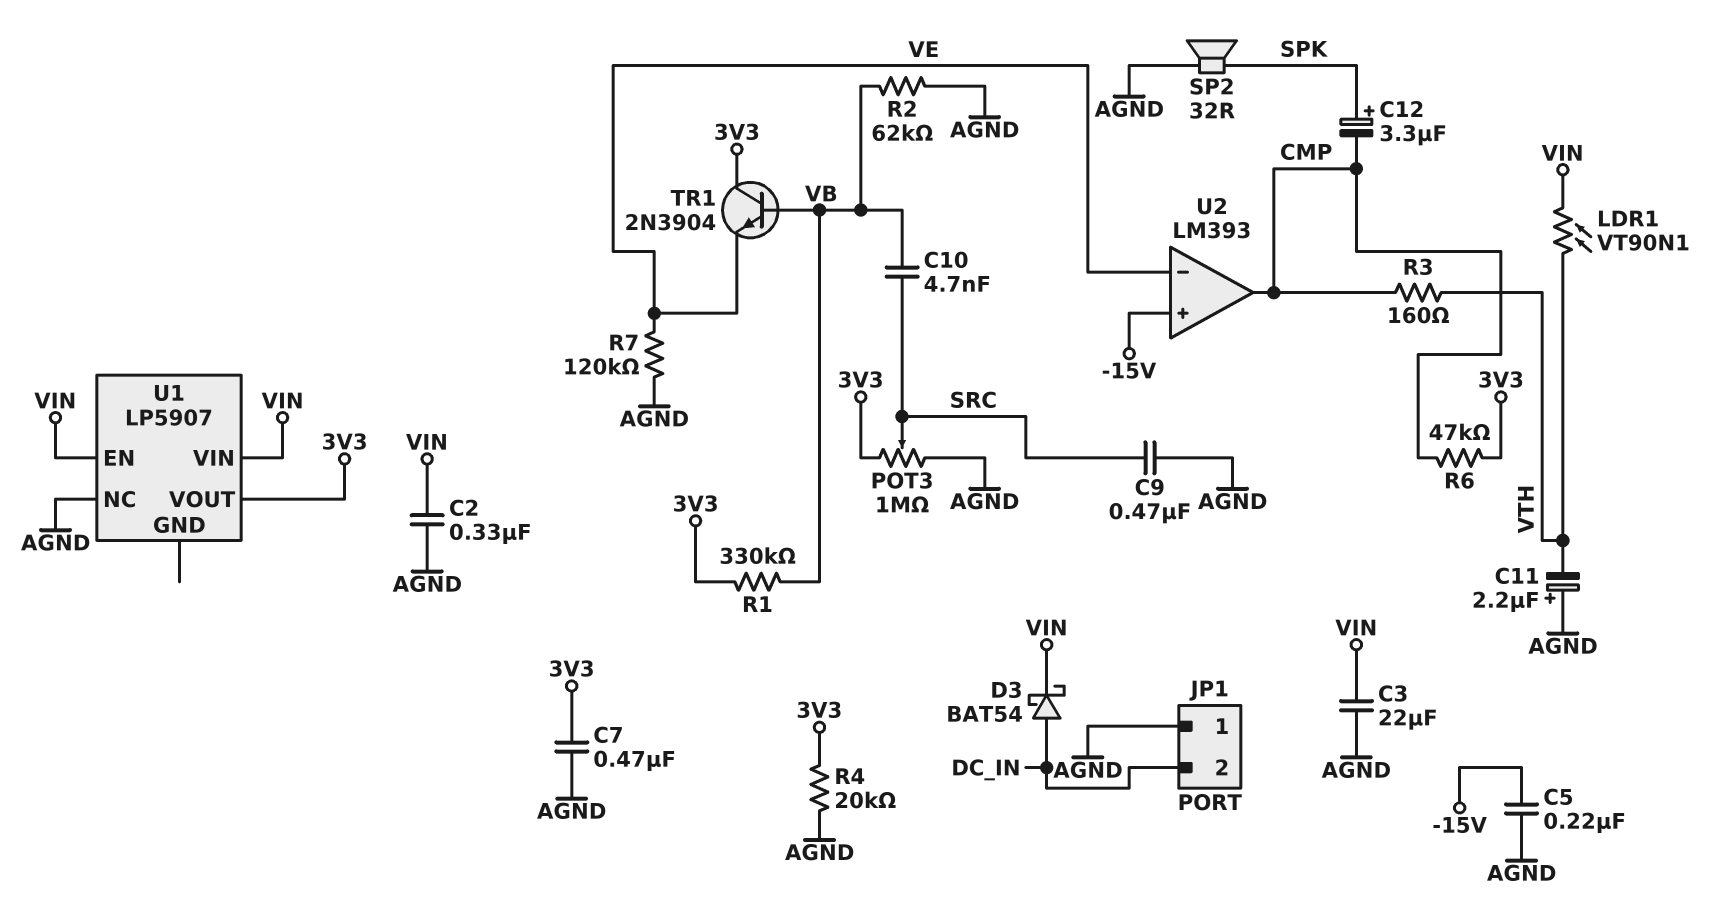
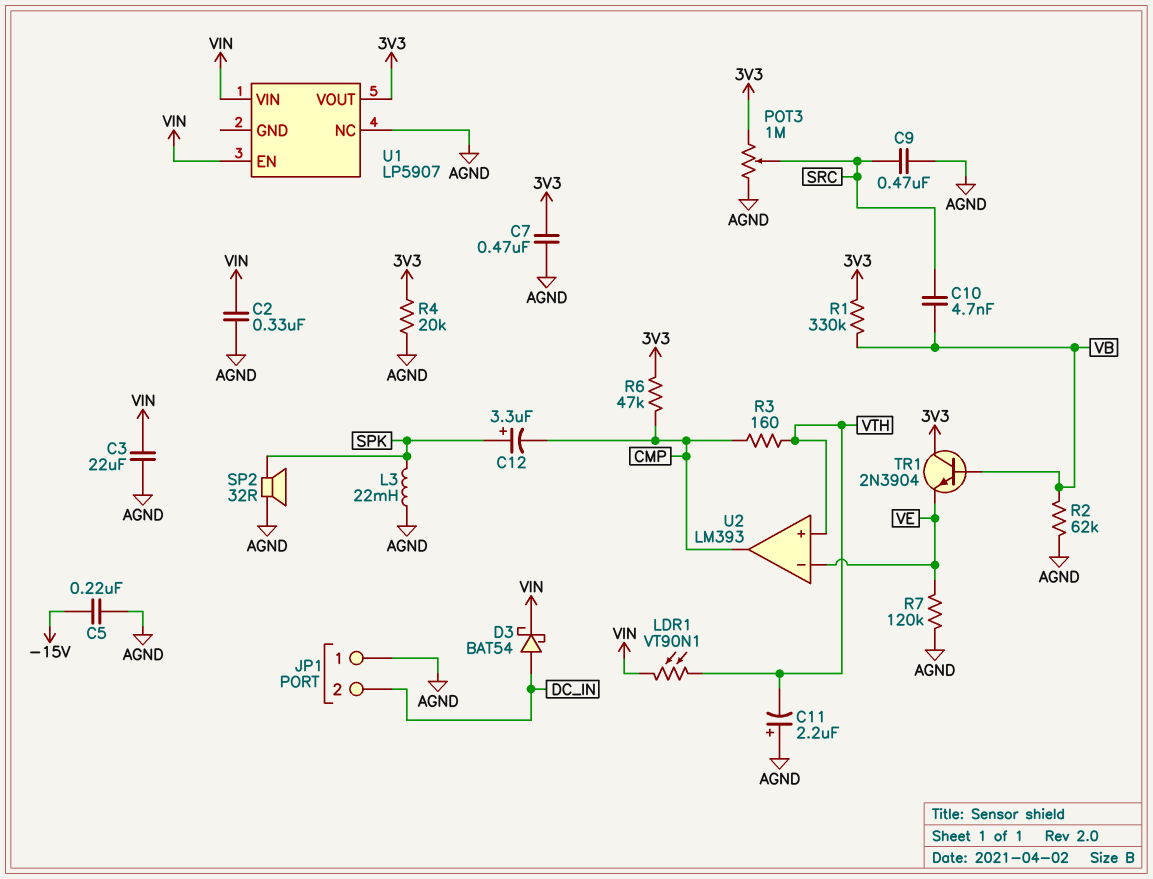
L3: none -> 22mH (AGND, SPK)
U2 pin in+: -15V -> VTH

